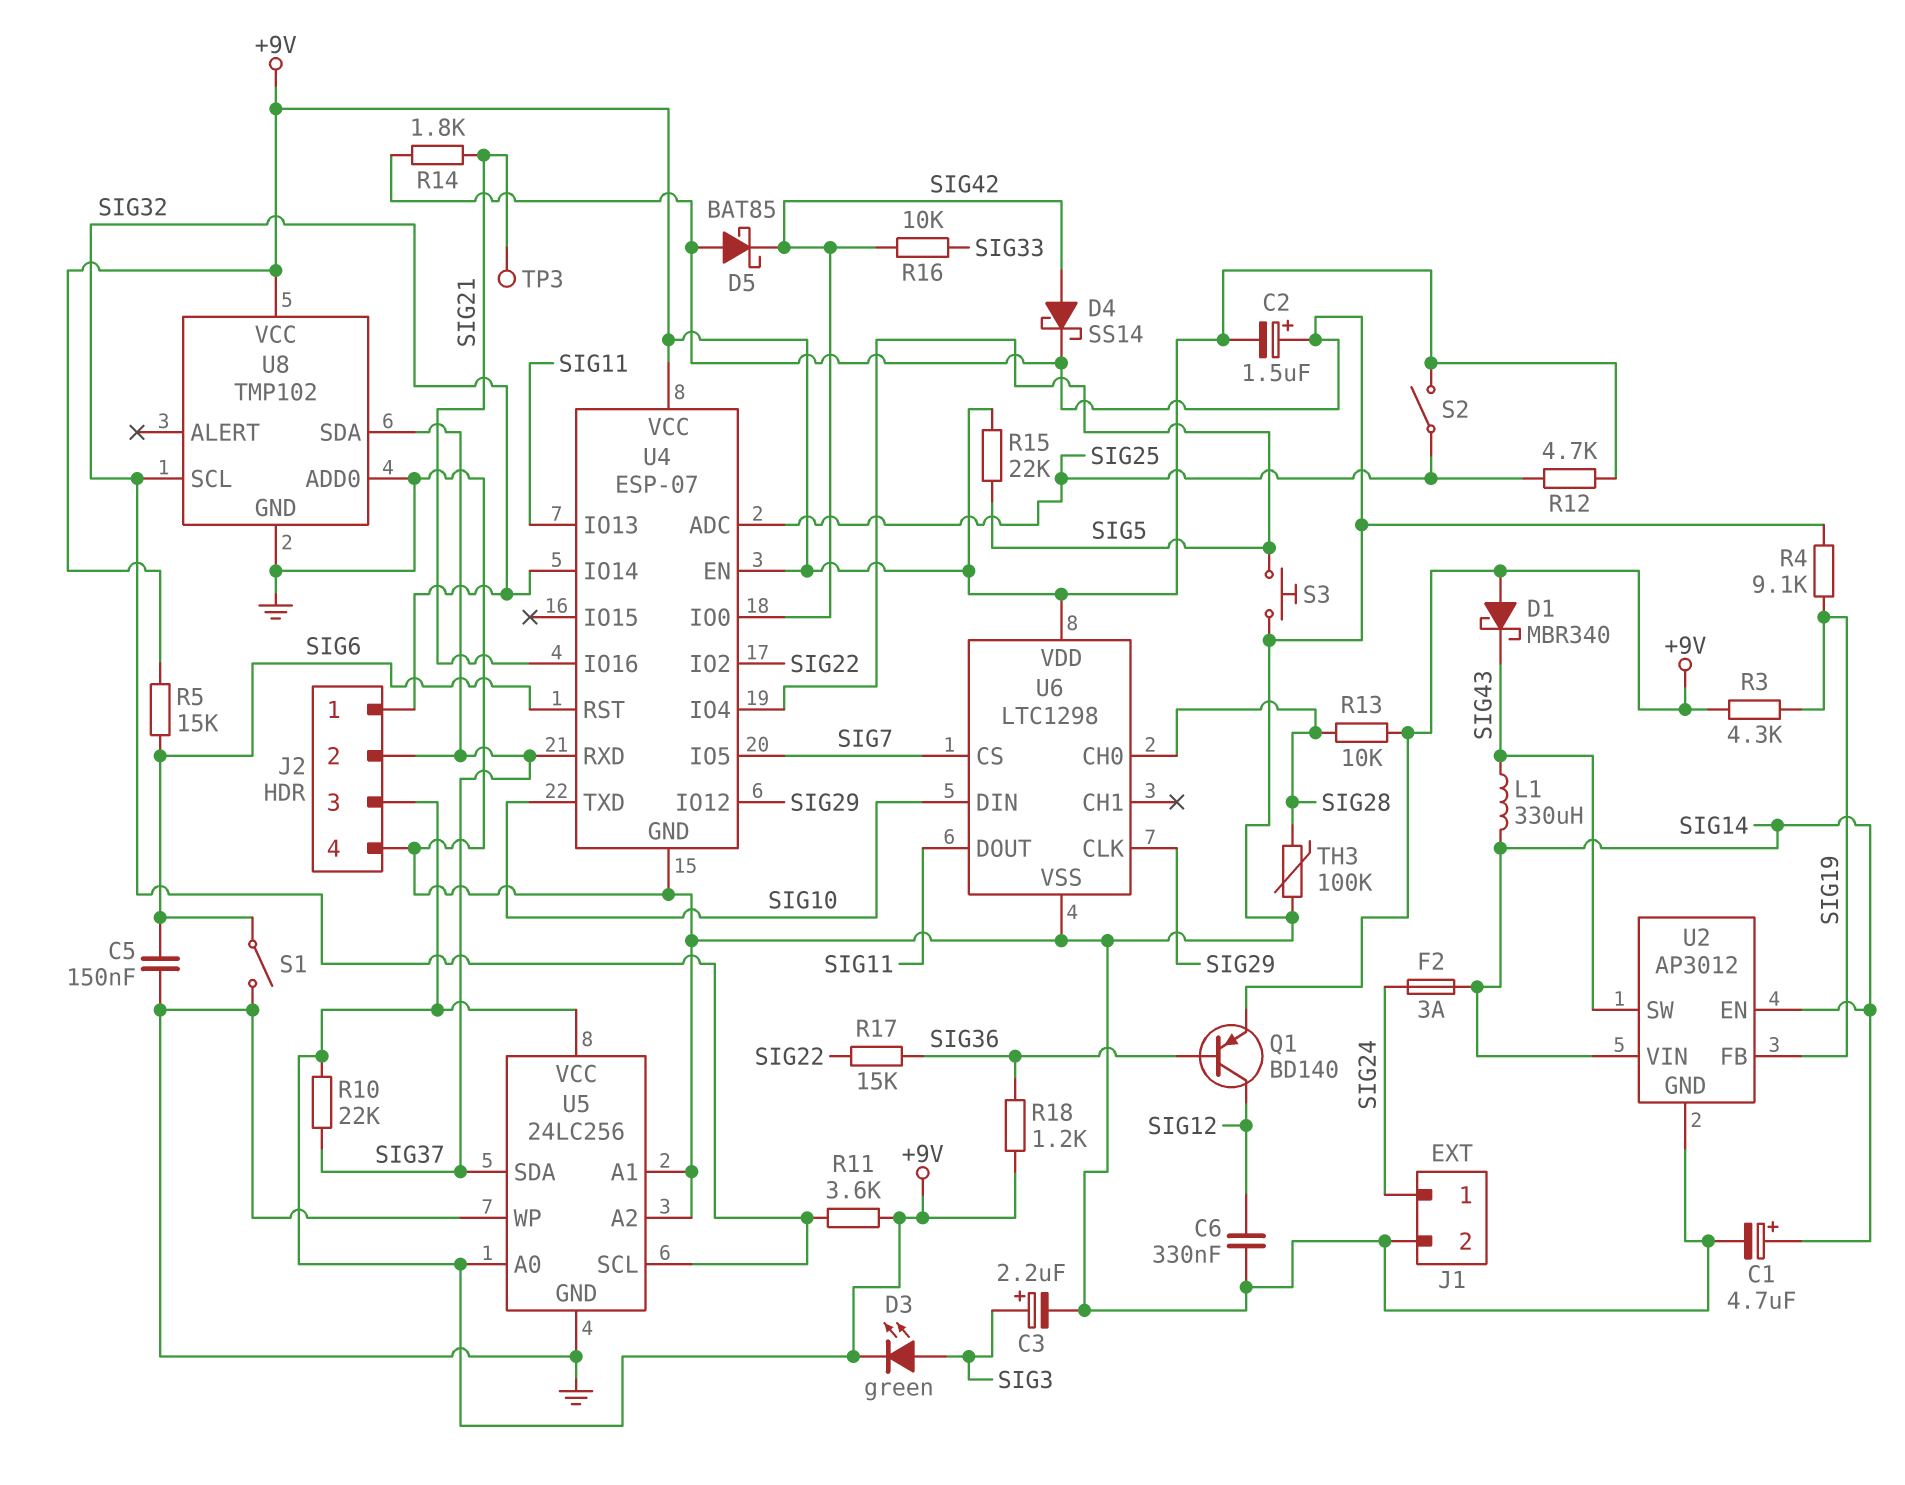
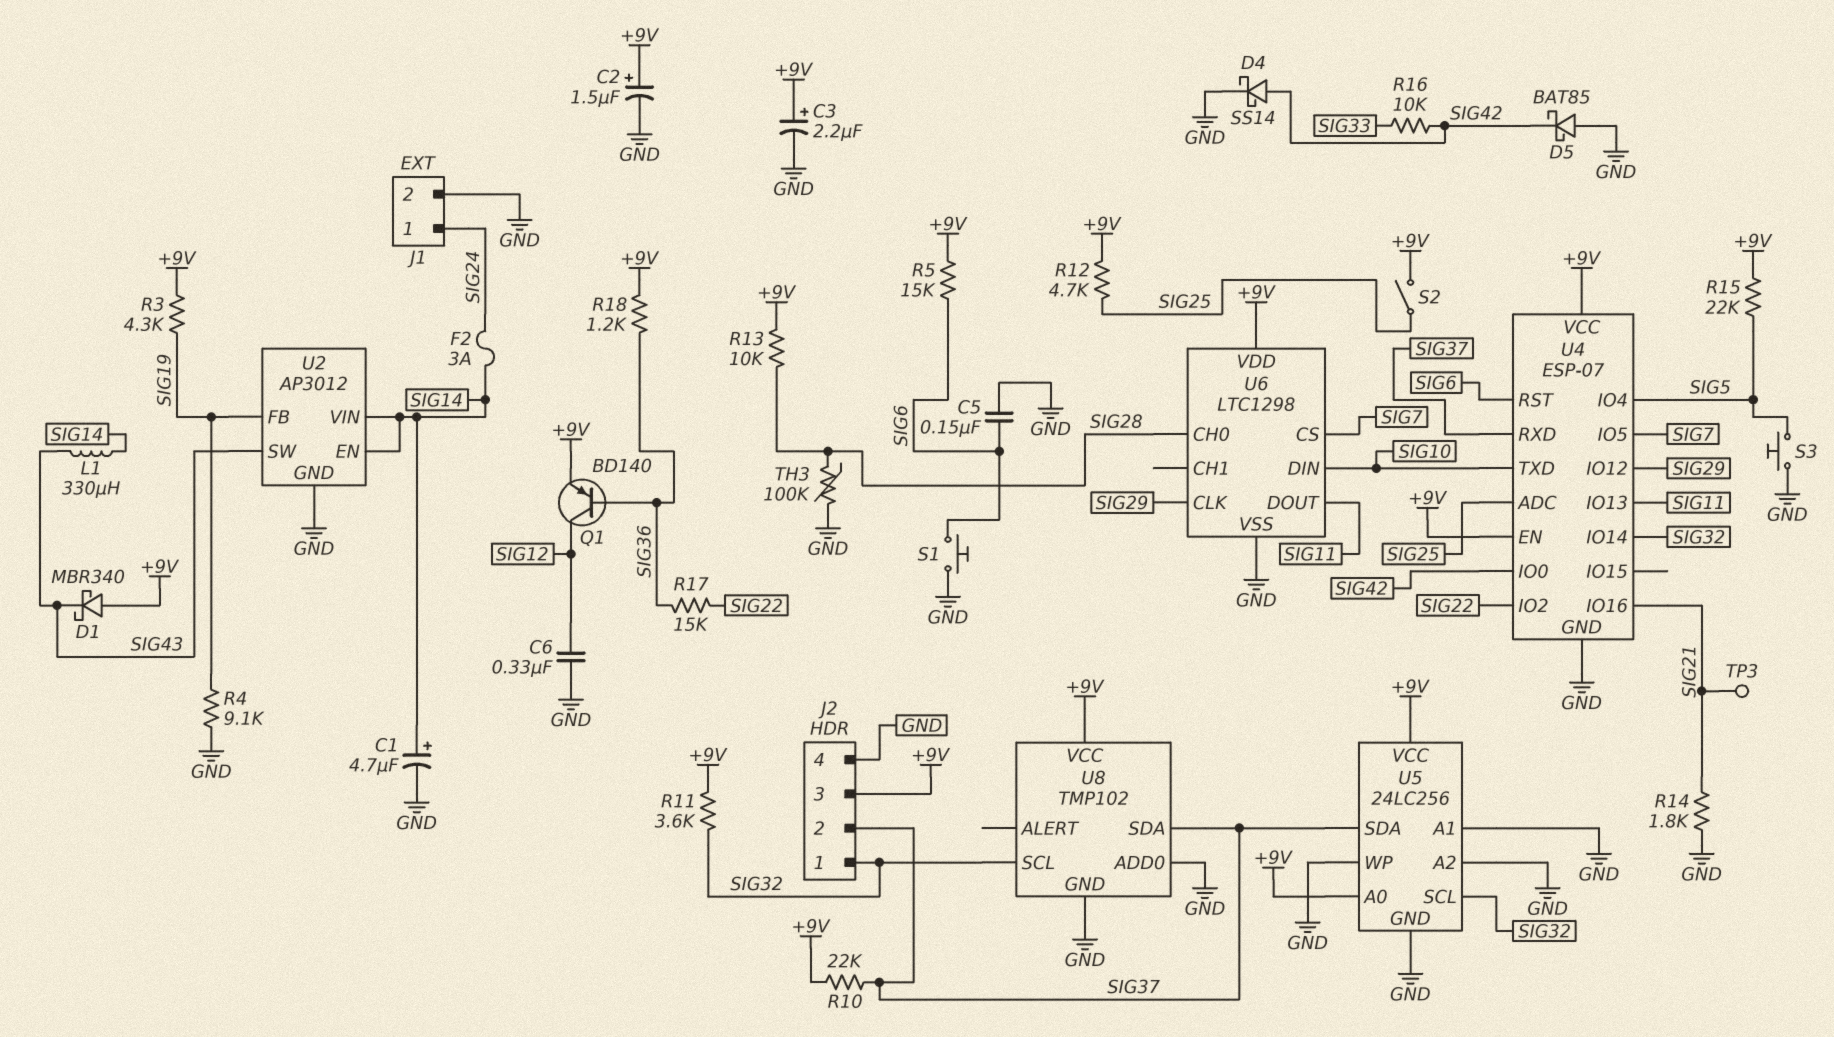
C2: 1.5uF (plus GND, minus +9V) -> 1.5uF (plus +9V, minus GND)
C3: 2.2uF (plus SIG3, minus GND) -> 2.2uF (plus +9V, minus GND)
D3: LED green (A SIG3, K +9V) -> none
S1: switch (GND, SIG6) -> button (GND, SIG6)

